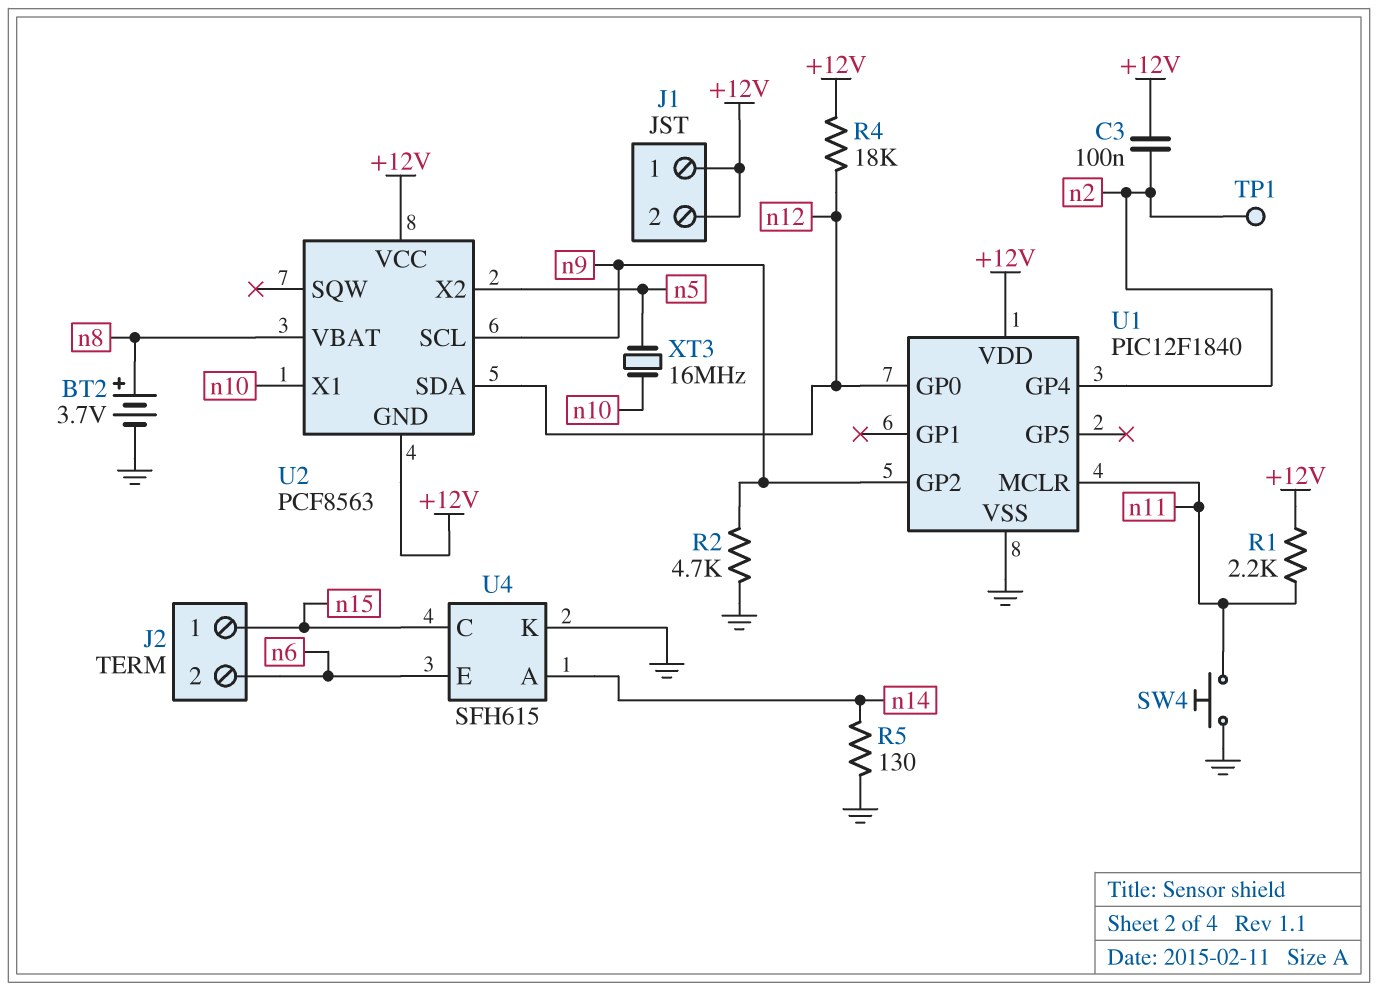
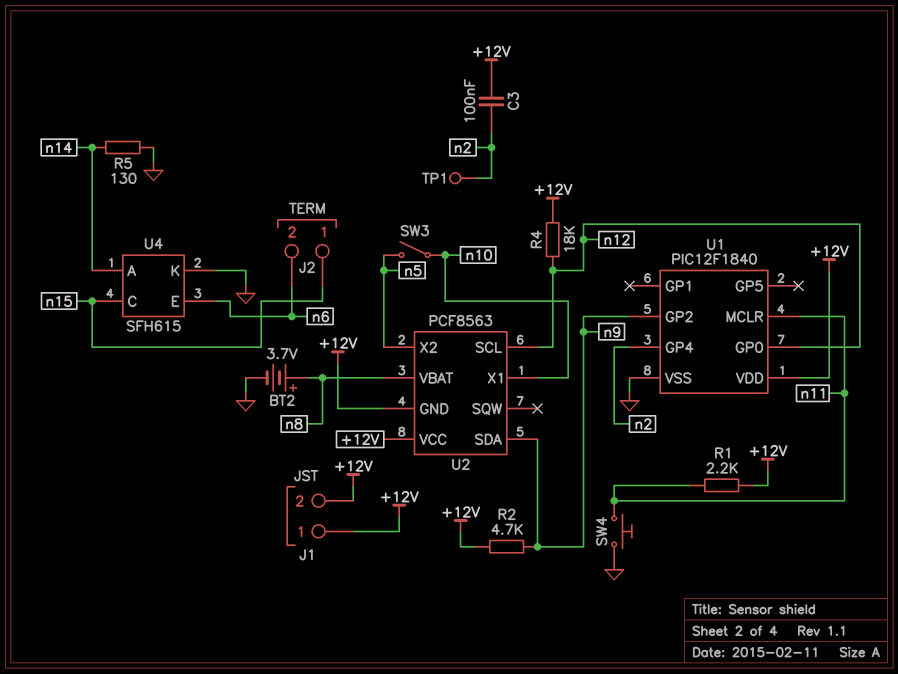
R2: 4.7k (GND, n9) -> 4.7k (+12V, n9)
SW3: none -> switch (n5, n10)
U2 pin SCL: n9 -> n12
U2 pin SDA: n12 -> n9
XT3: 16MHz (n5, n10) -> none

